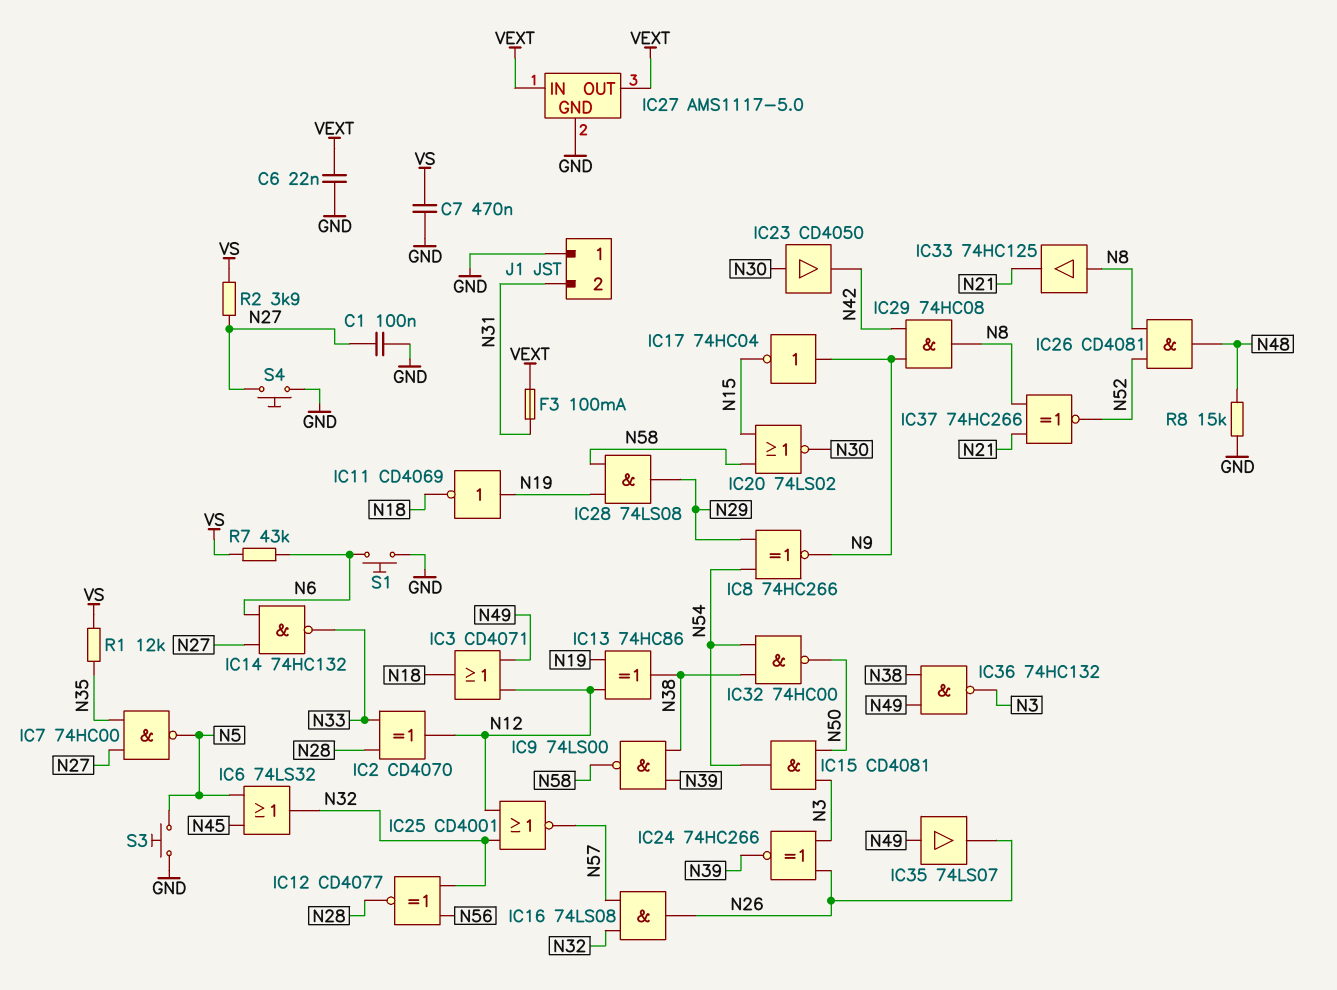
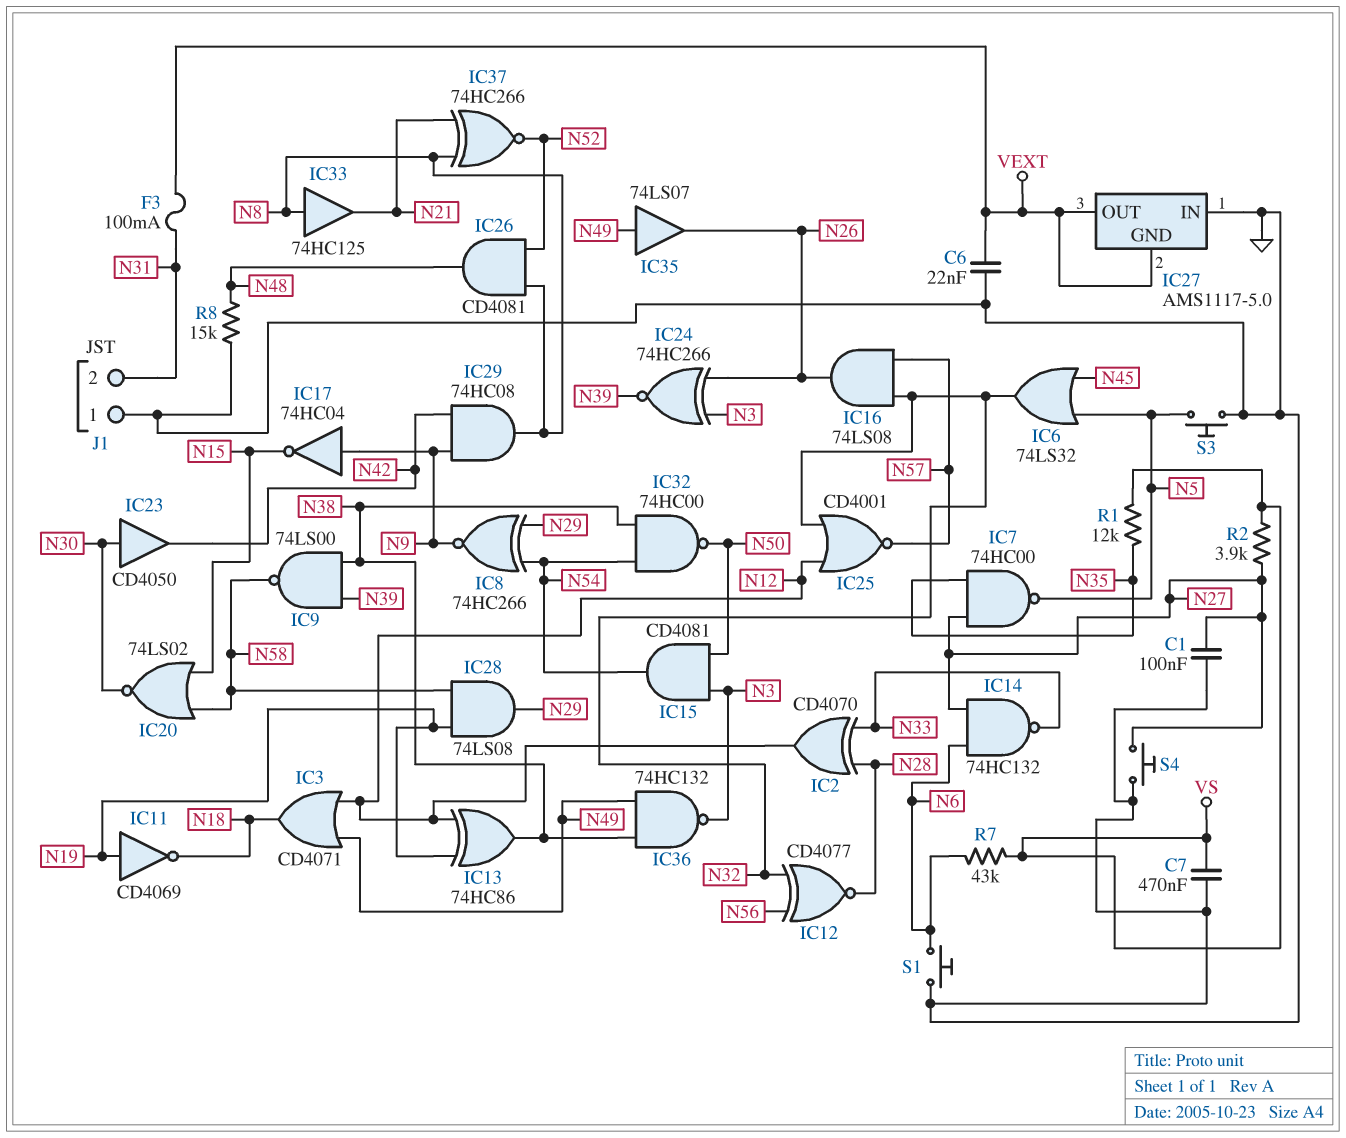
IC27 pin GND: GND -> VEXT
IC27 pin IN: VEXT -> GND

